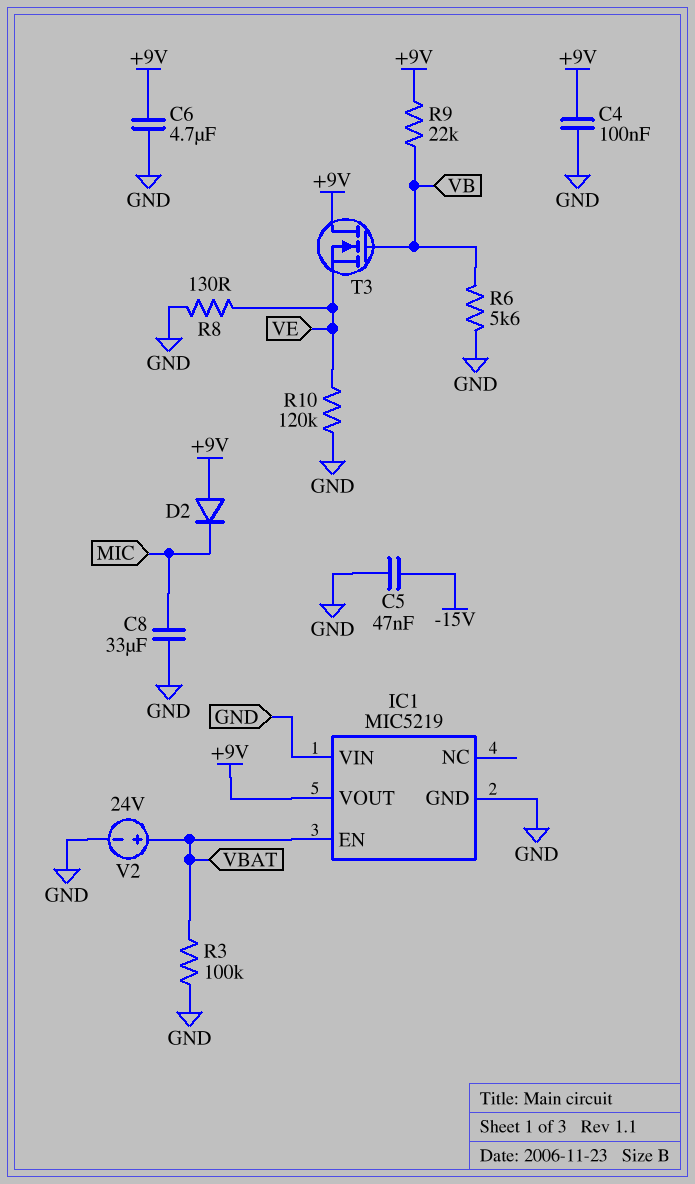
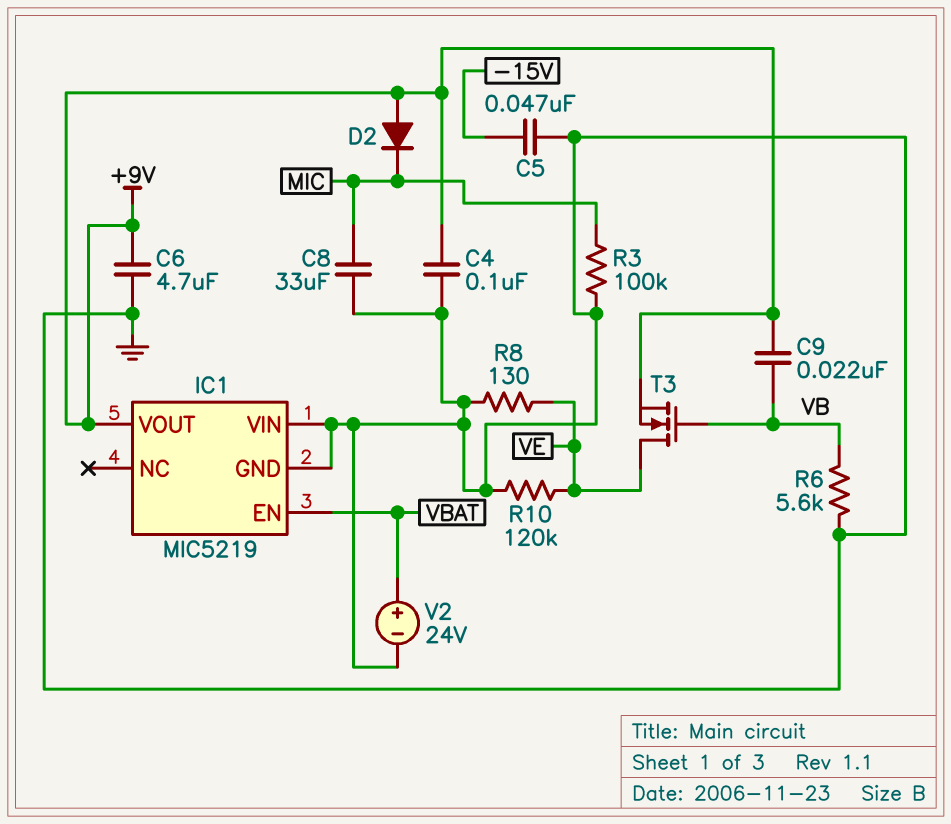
C9: none -> 22nF (+9V, VB)
R3: 100k (GND, VBAT) -> 100k (GND, MIC)
R9: 22k (+9V, VB) -> none
T3: NMOS (G VB, D +9V, S VE) -> NMOS (G VB, D VE, S +9V)

